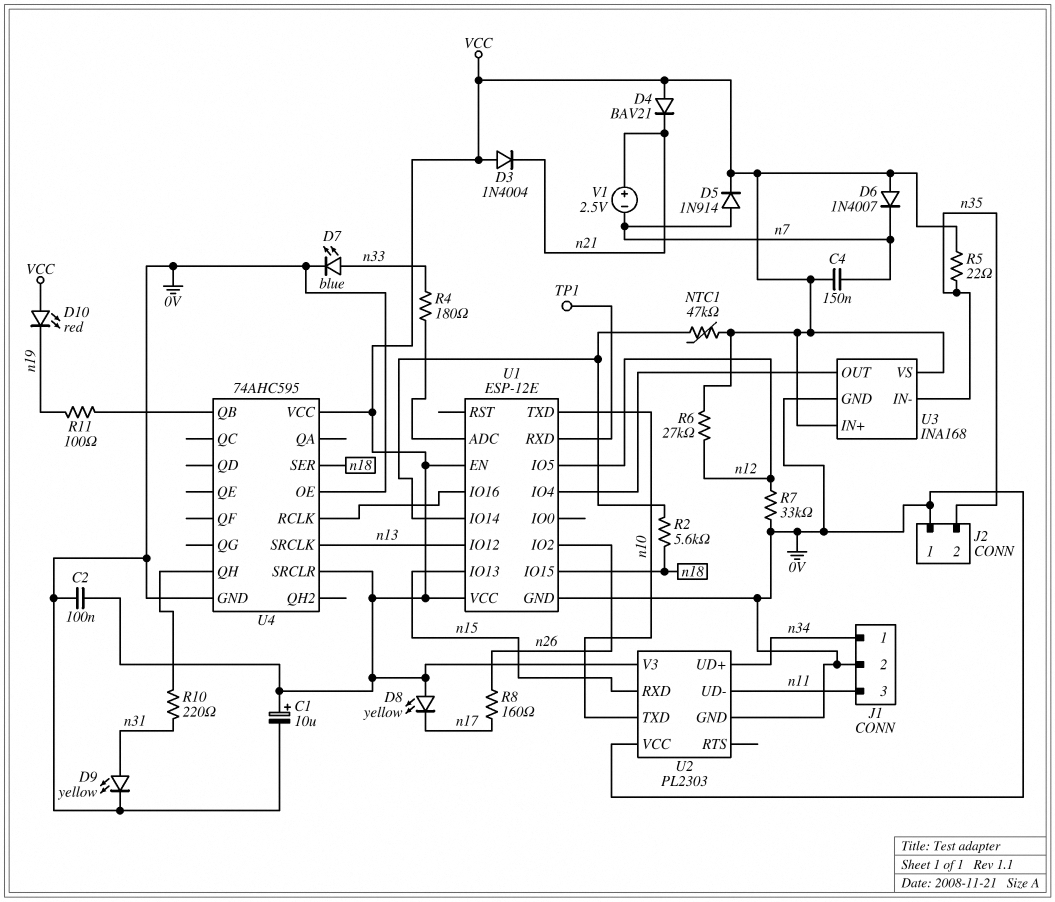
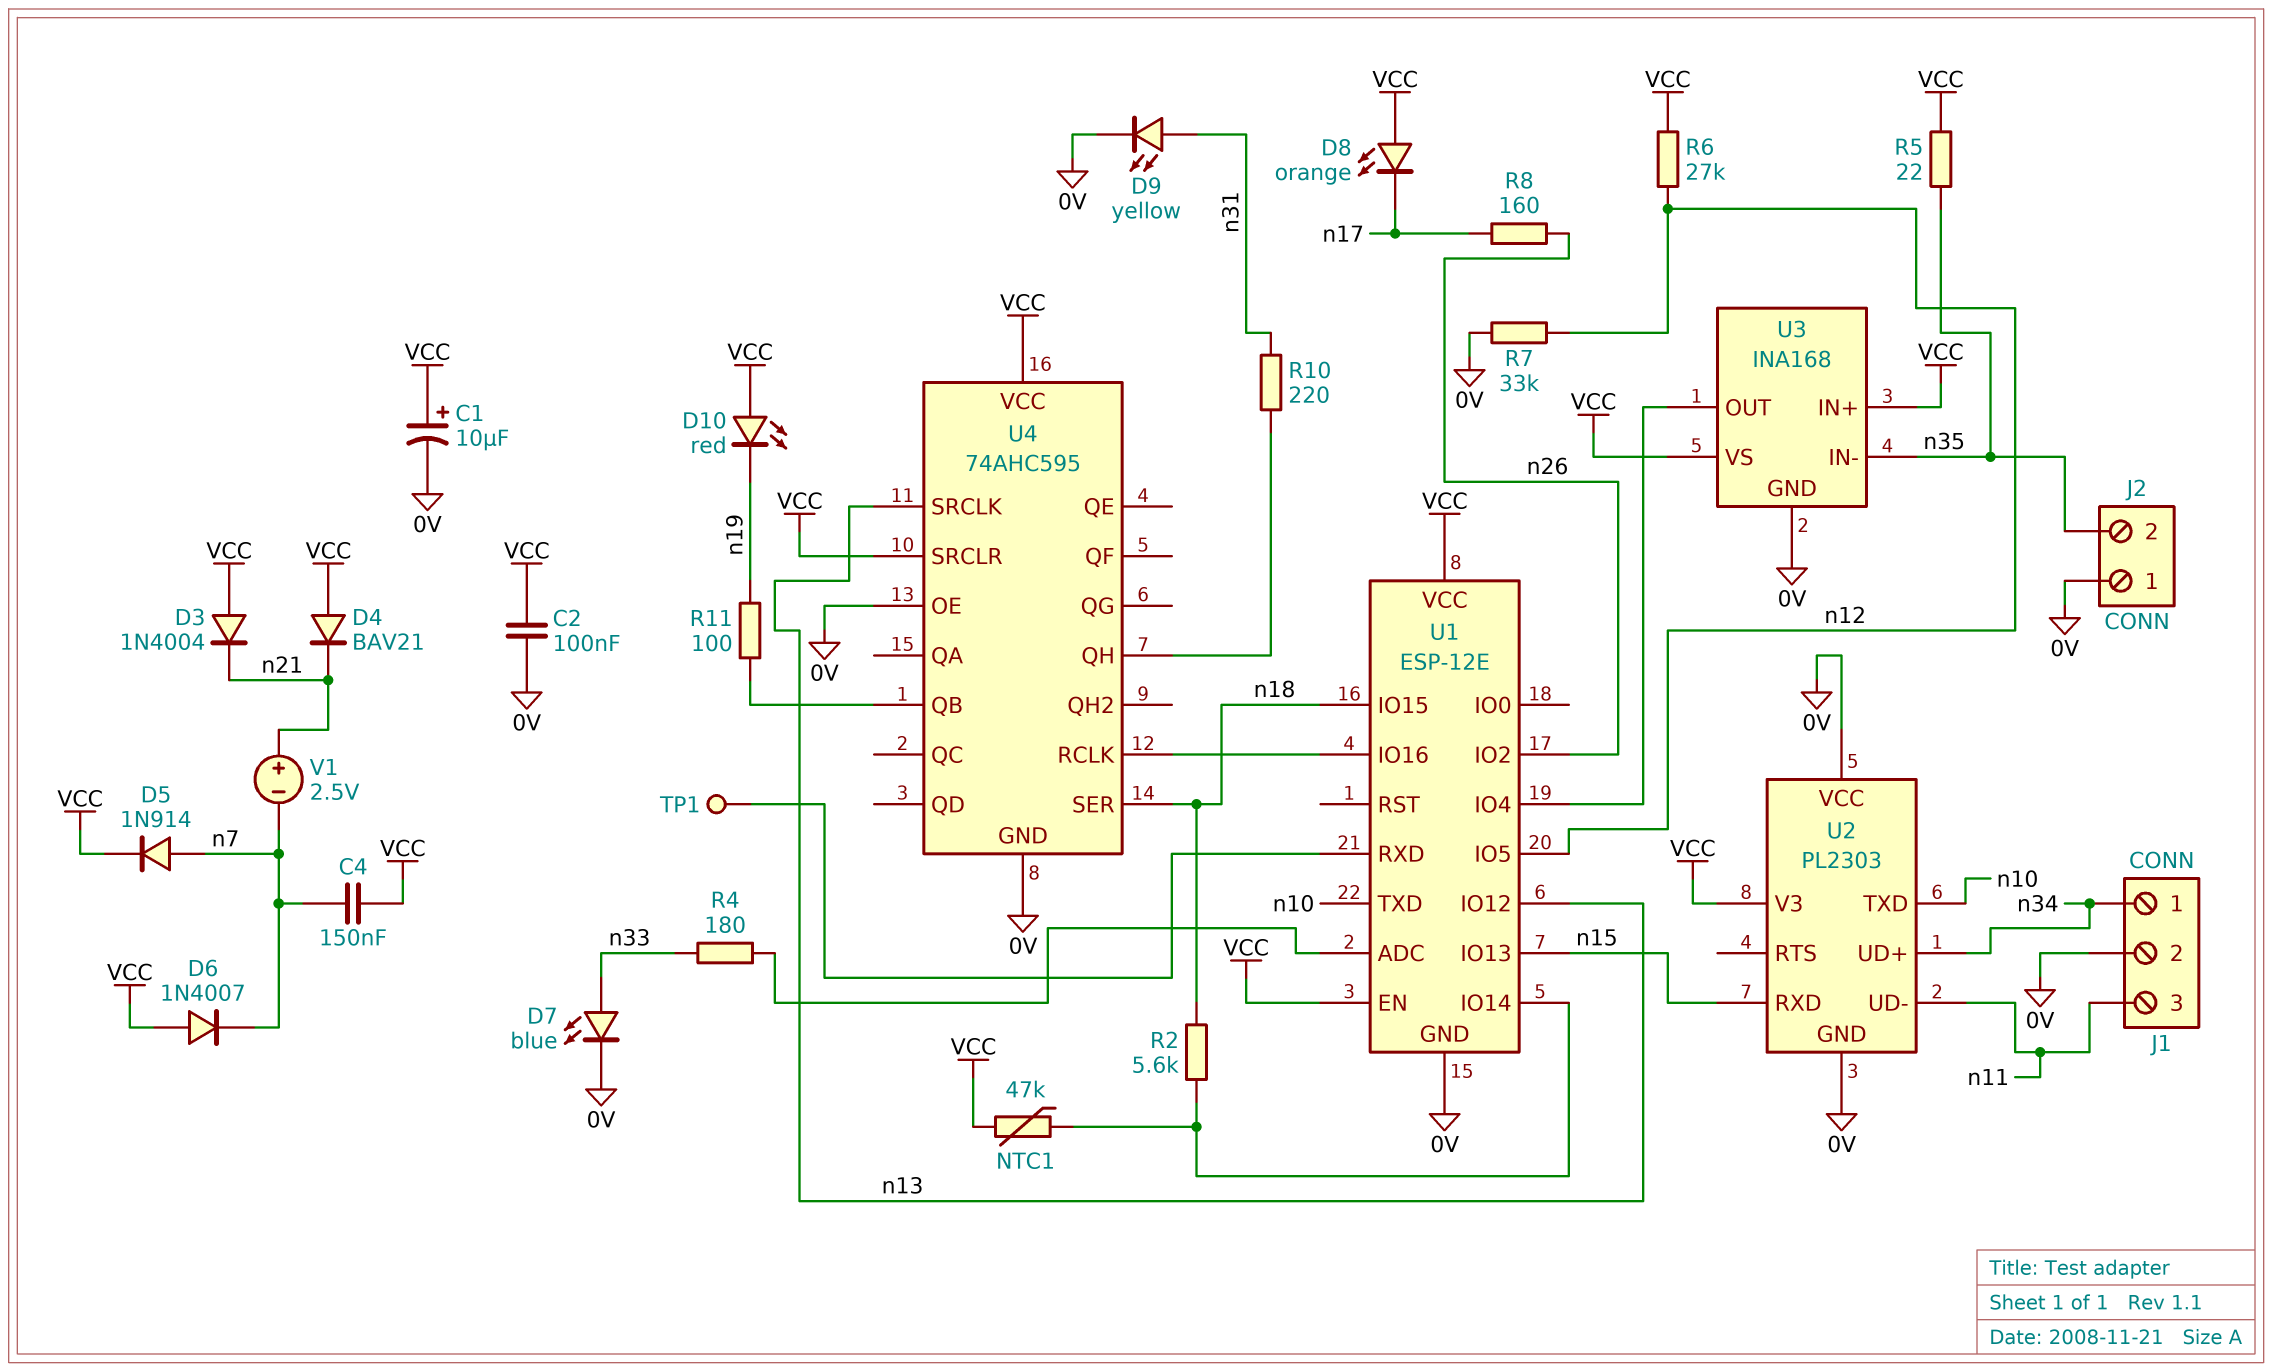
D8: LED yellow (A VCC, K n17) -> LED orange (A VCC, K n17)

